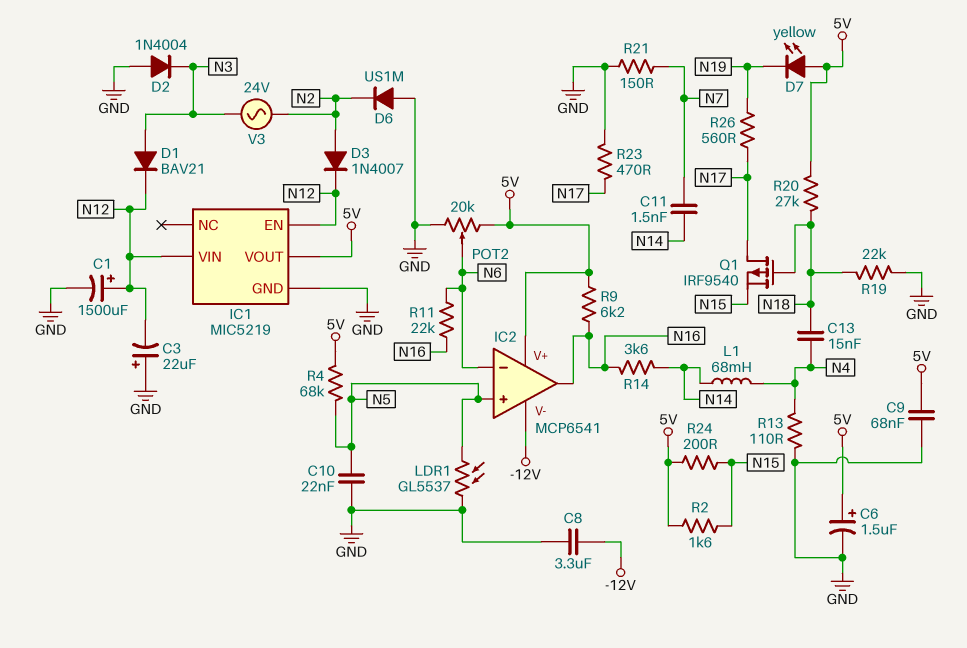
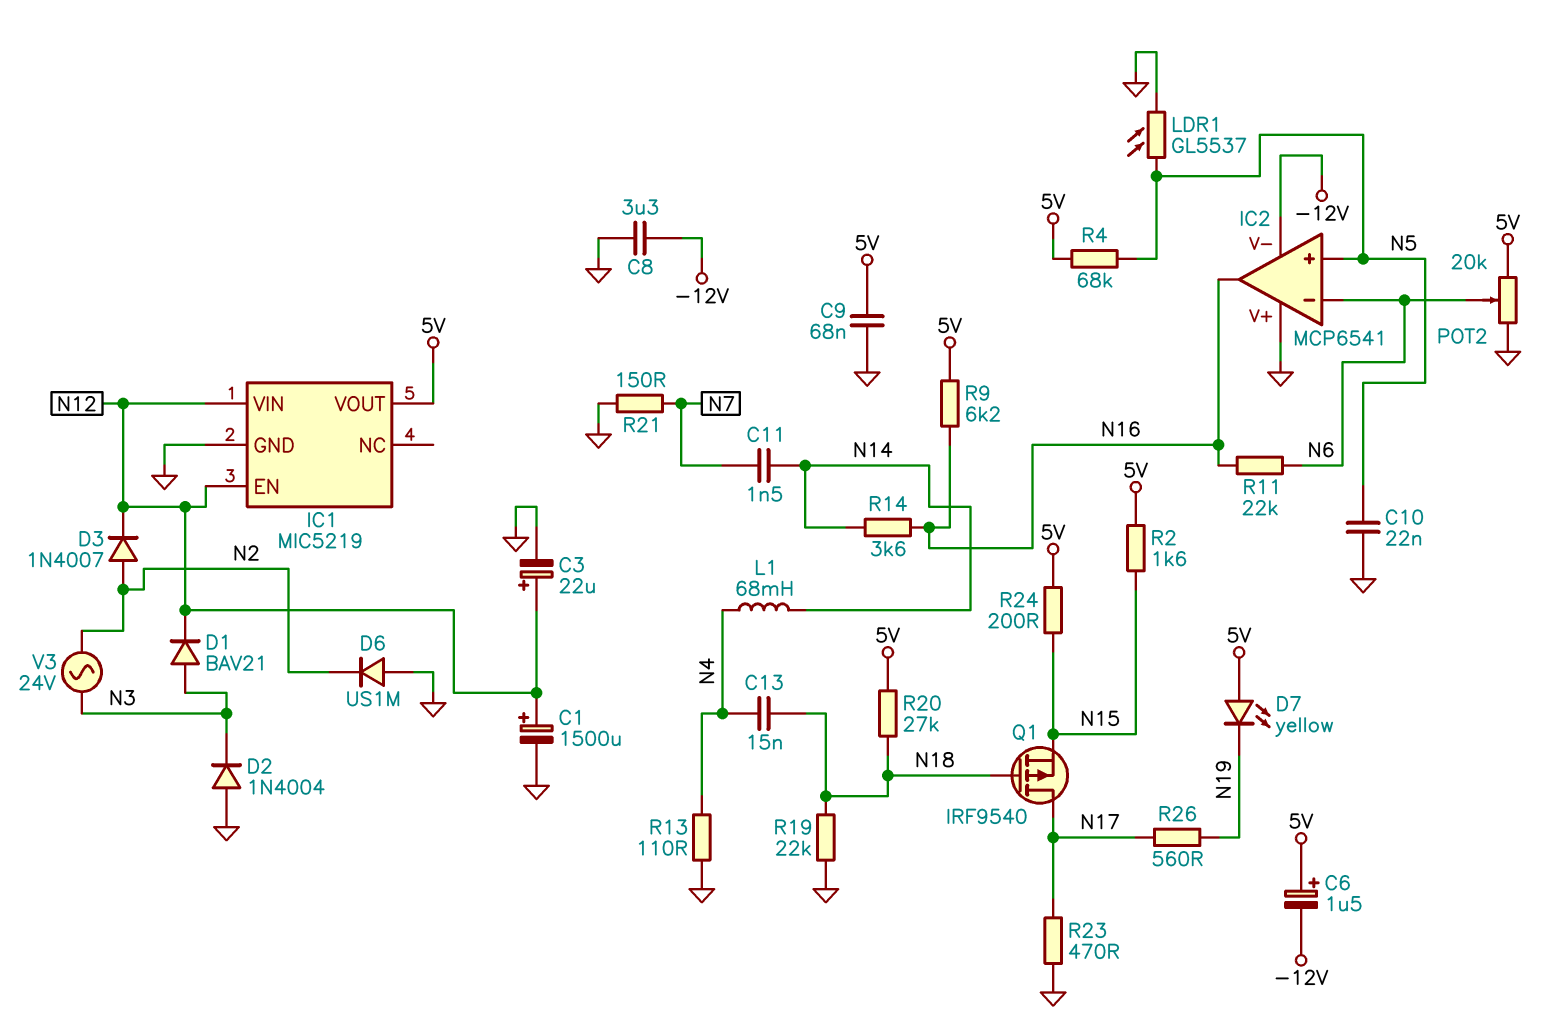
C3: 22uF (plus GND, minus N12) -> 22uF (plus N12, minus GND)
C6: 1.5uF (plus 5V, minus GND) -> 1.5uF (plus 5V, minus -12V)
IC2 pin V+: 5V -> GND

